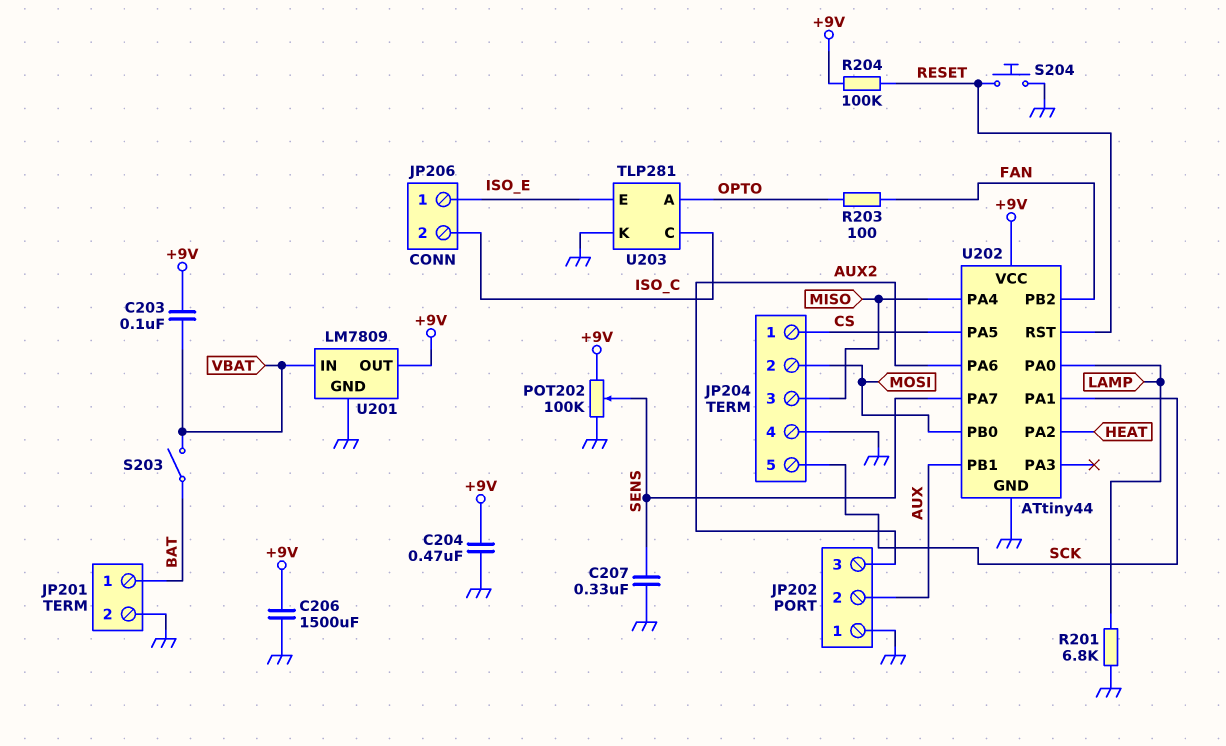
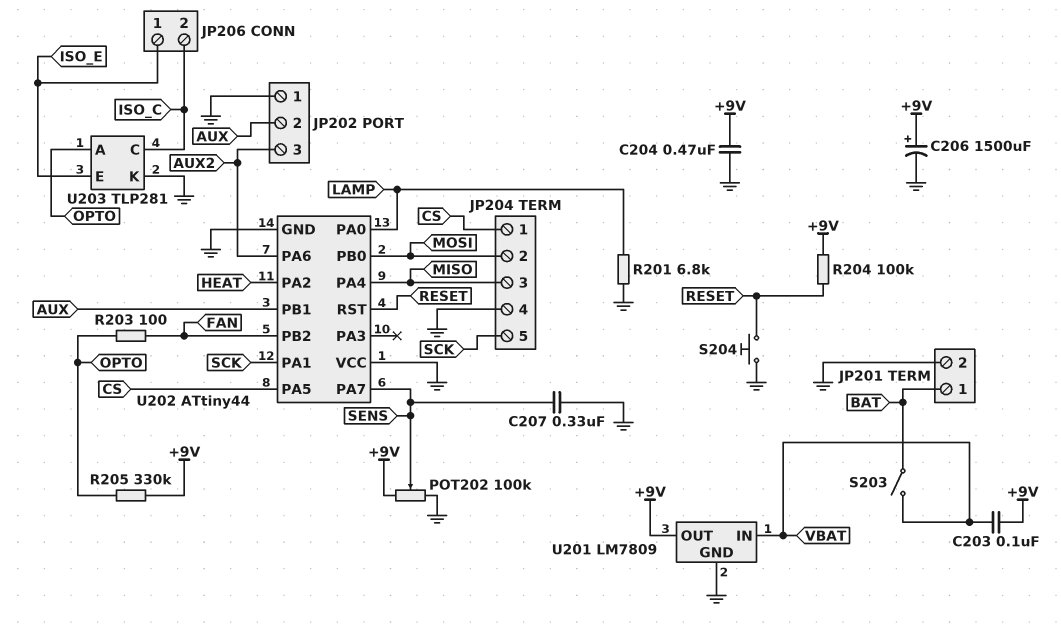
C206: 1500uF (+9V, GND) -> 1500uF (plus +9V, minus GND)
R205: none -> 330k (+9V, OPTO)
U202 pin VCC: +9V -> GND

